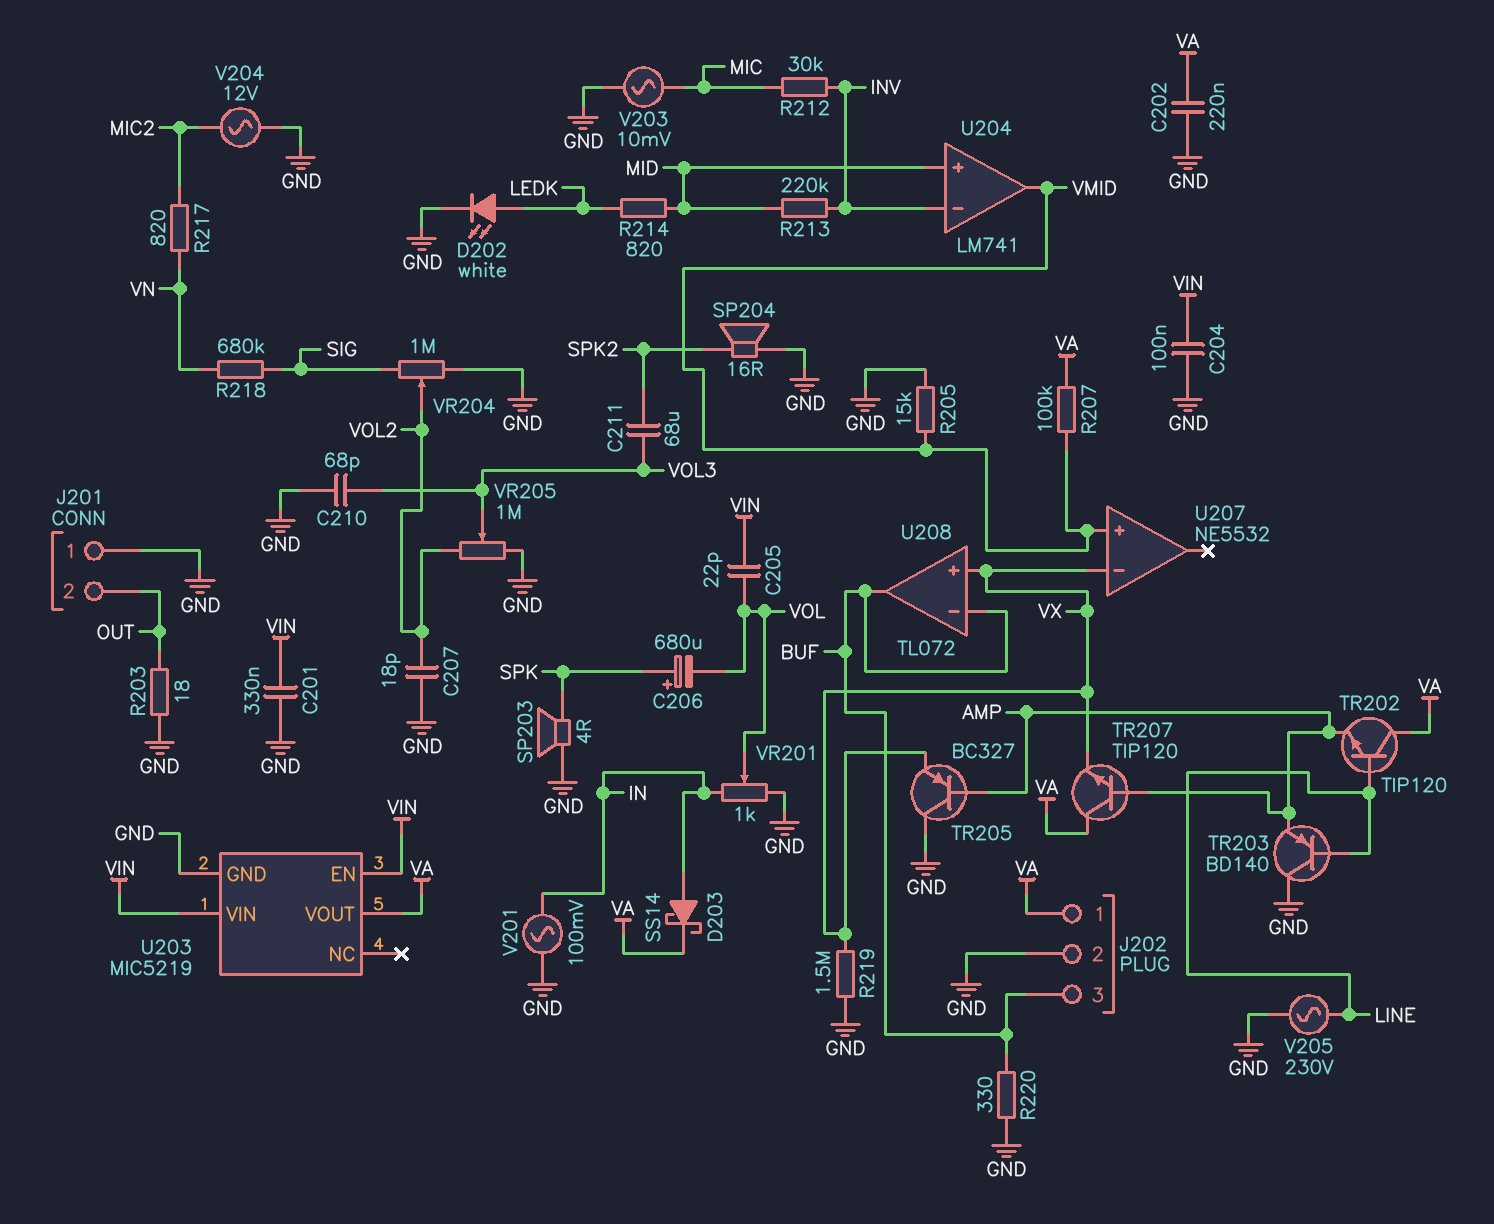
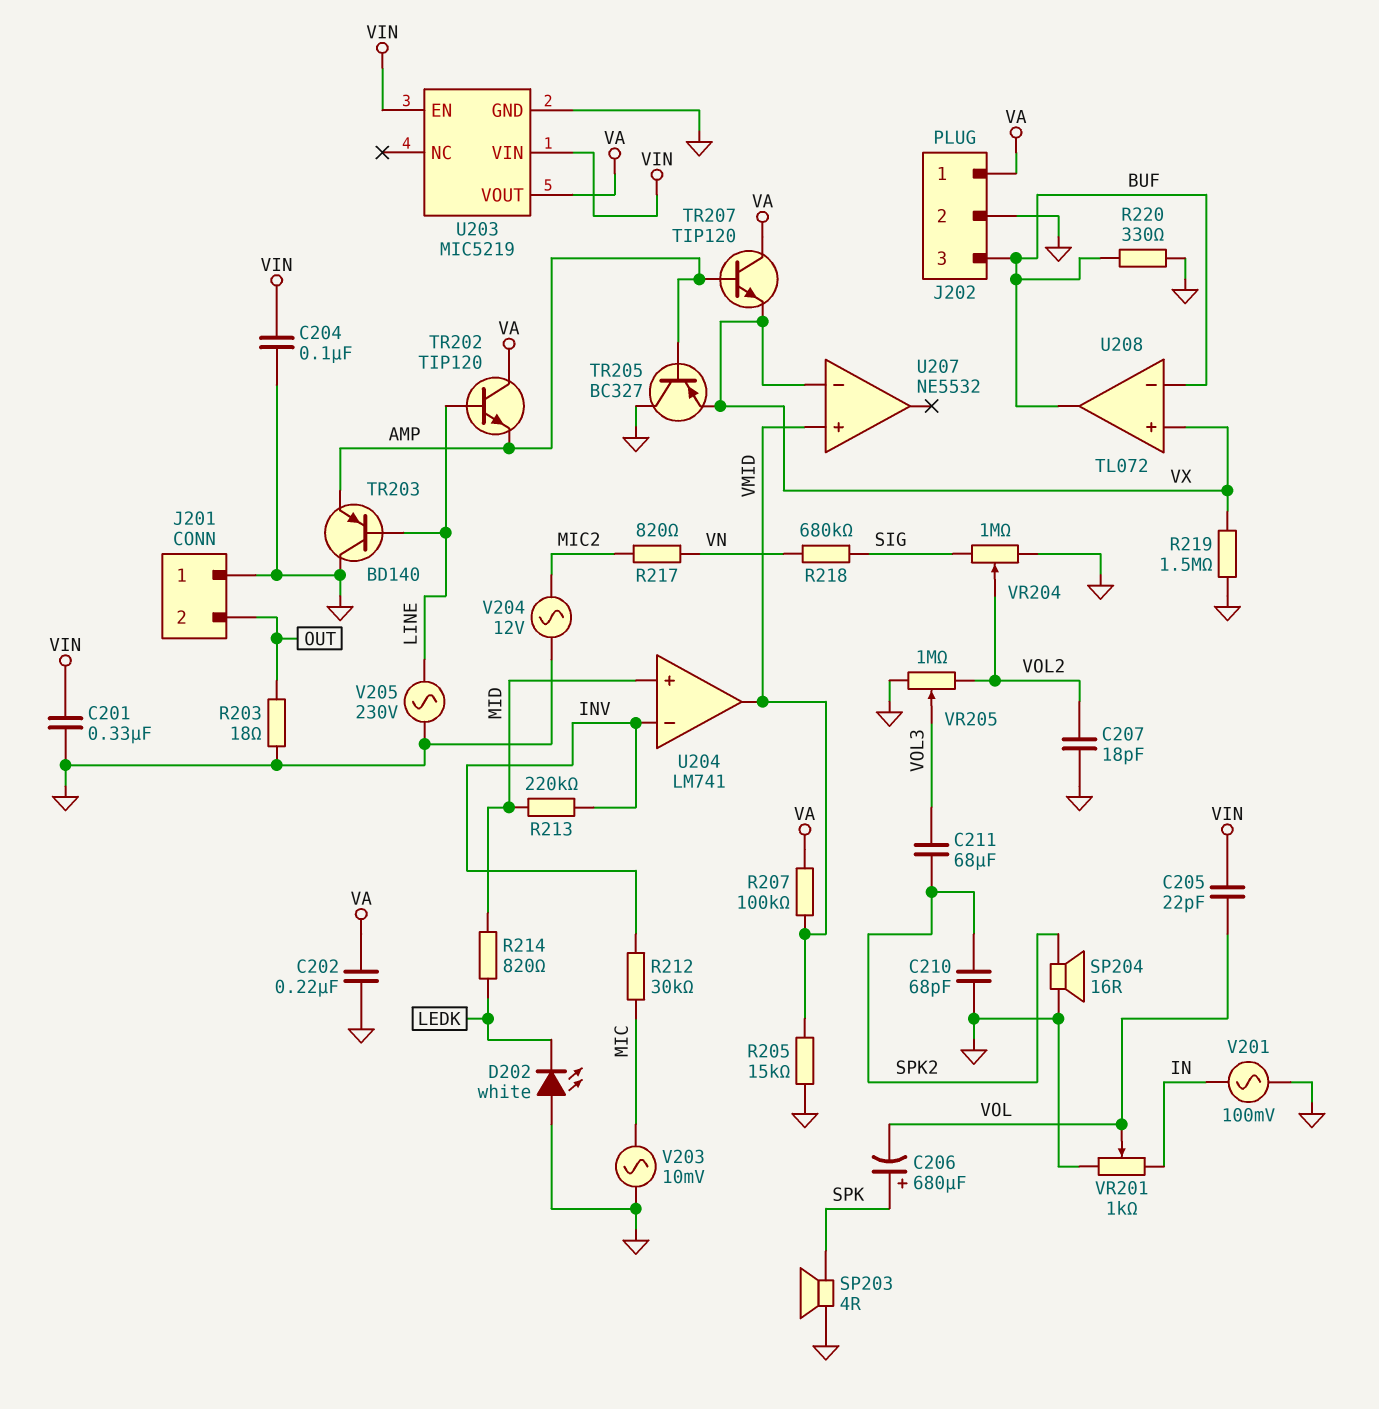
C210: 68pF (GND, VOL3) -> 68pF (GND, SPK2)
D202: LED white (A LEDK, K GND) -> LED white (A GND, K LEDK)
D203: schottky SS14 (A IN, K VA) -> none

